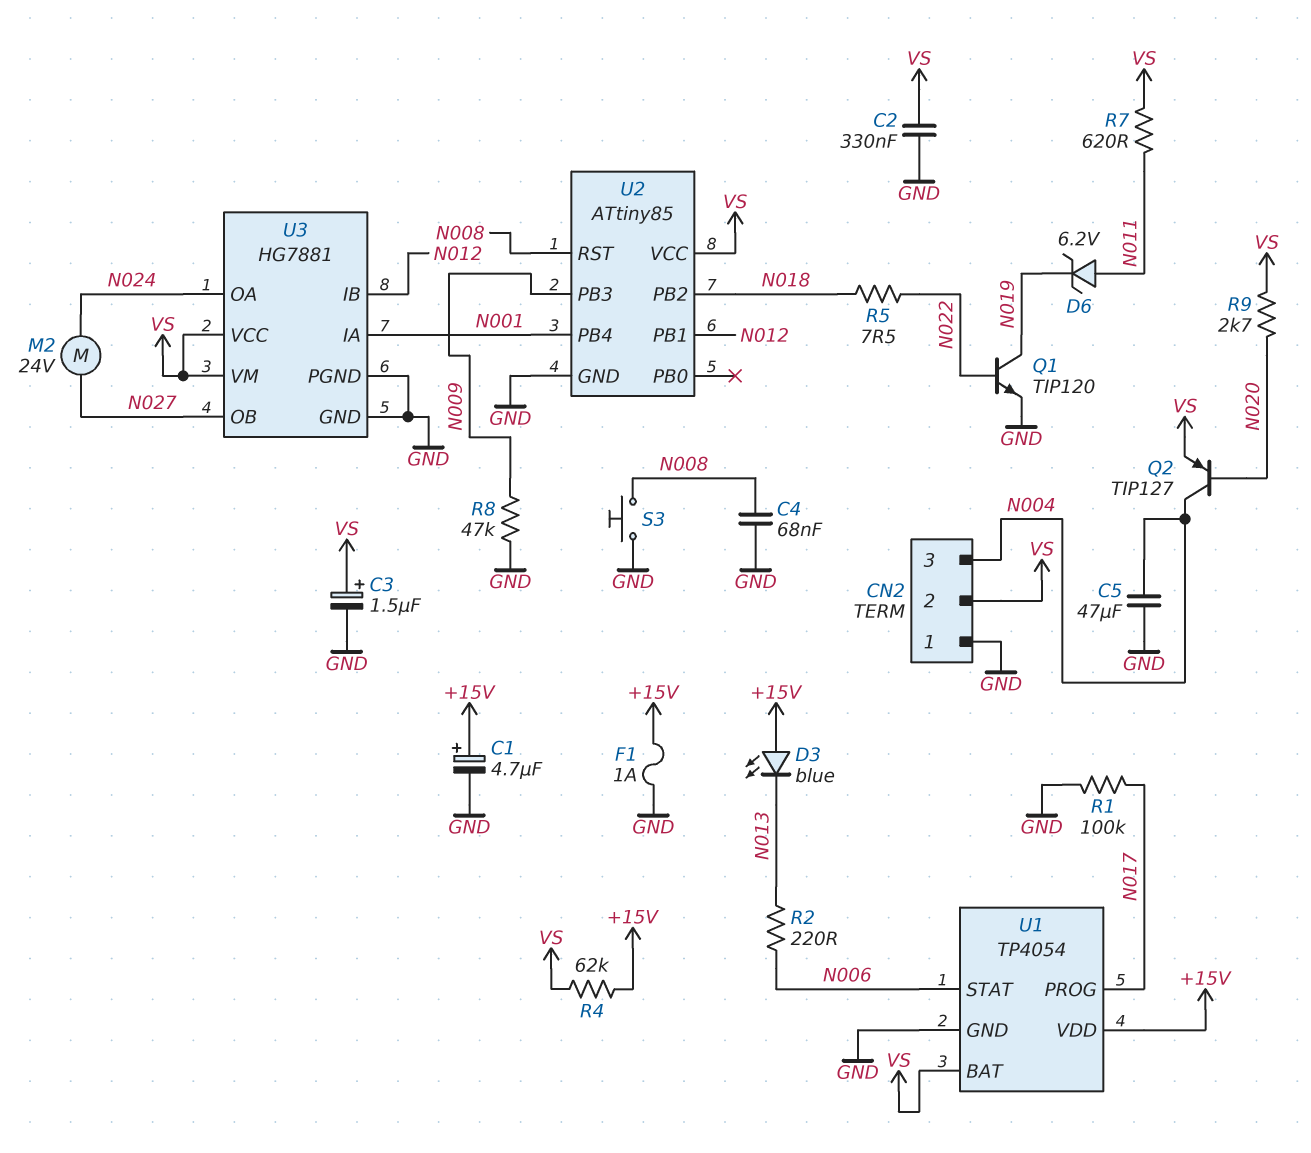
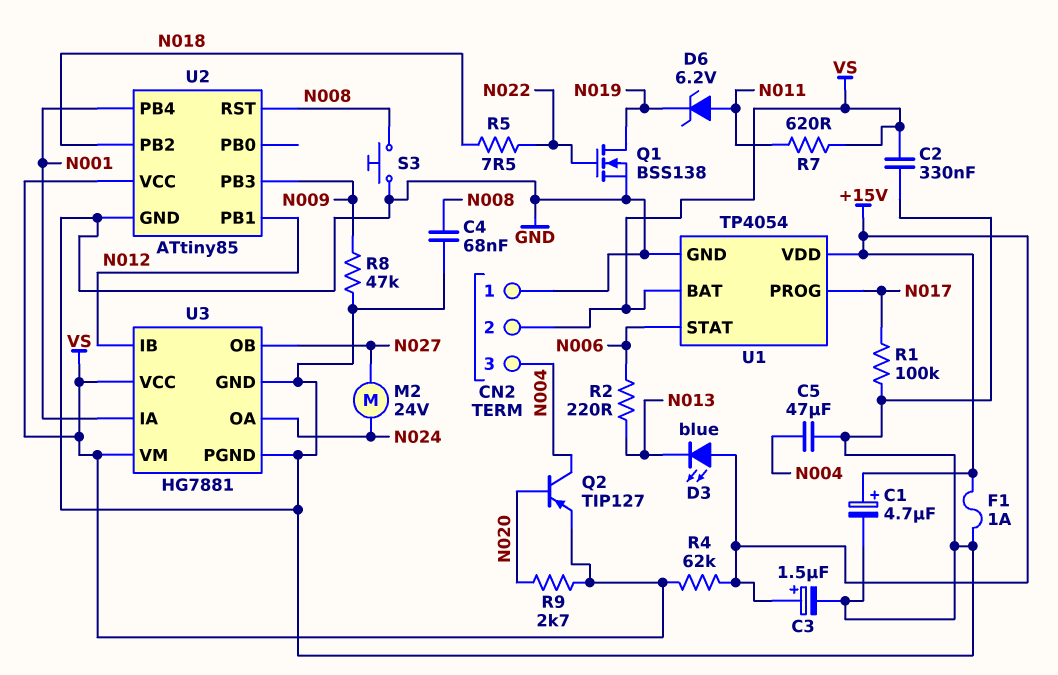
C3: 1.5uF (plus VS, minus GND) -> 1.5uF (plus +15V, minus GND)
Q1: NPN TIP120 (B N022, C N019, E GND) -> NMOS BSS138 (G N022, D N019, S GND)

